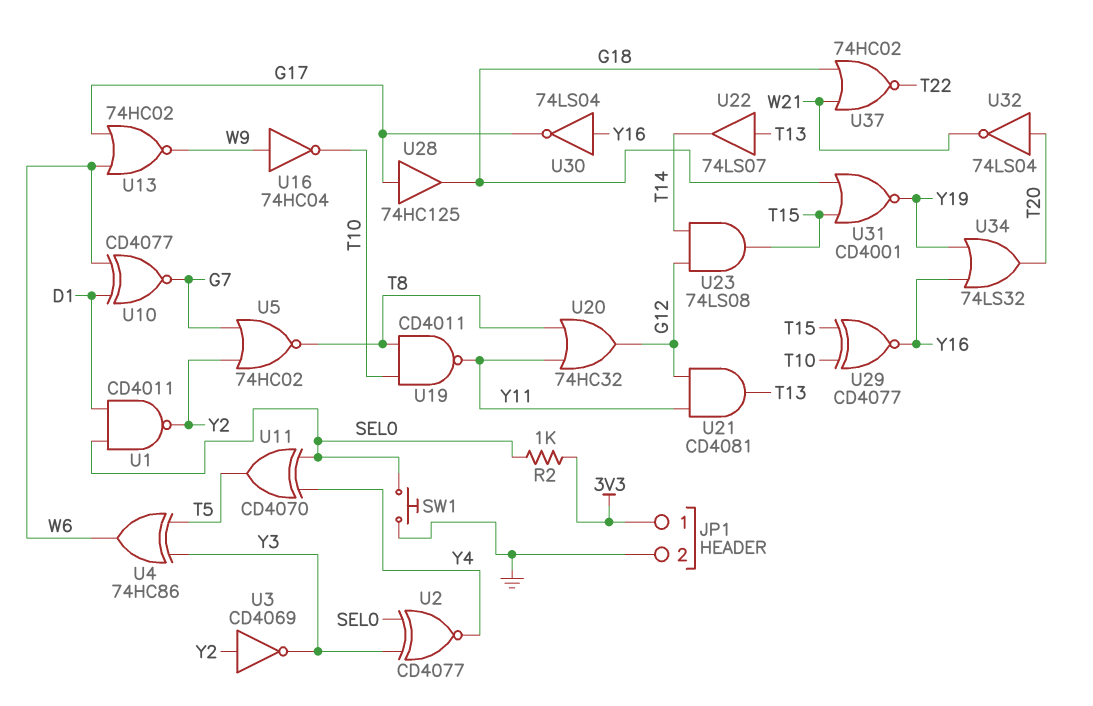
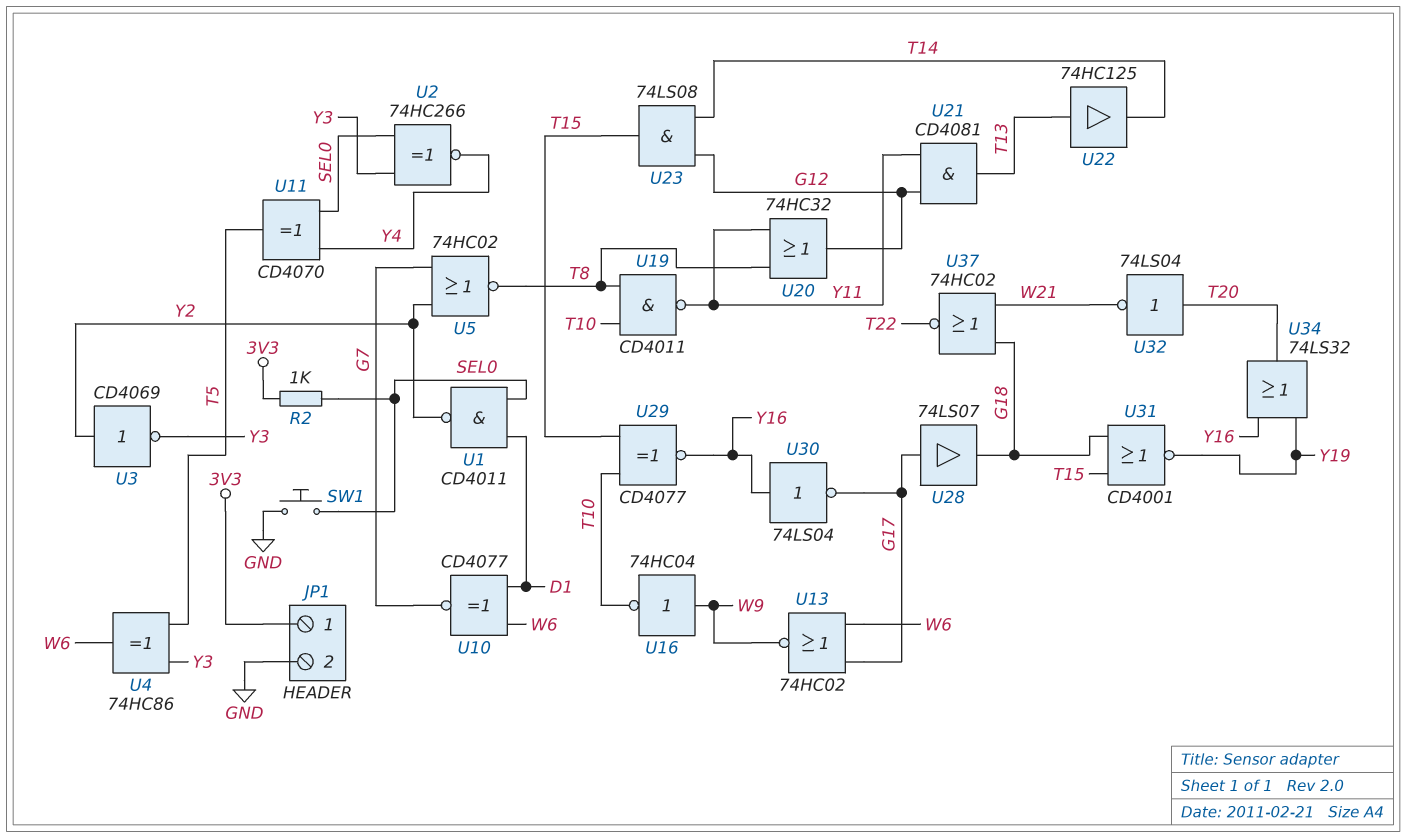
U2: XNOR CD4077 (in SEL0, in Y3, out Y4) -> XNOR 74HC266 (in SEL0, in Y3, out Y4)
U22: buffer 74LS07 (in T13, out T14) -> buffer 74HC125 (in T13, out T14)
U28: buffer 74HC125 (in G17, out G18) -> buffer 74LS07 (in G17, out G18)

